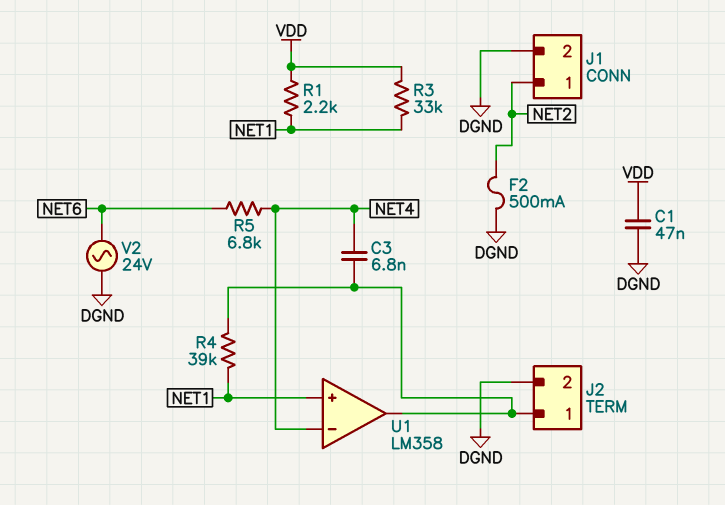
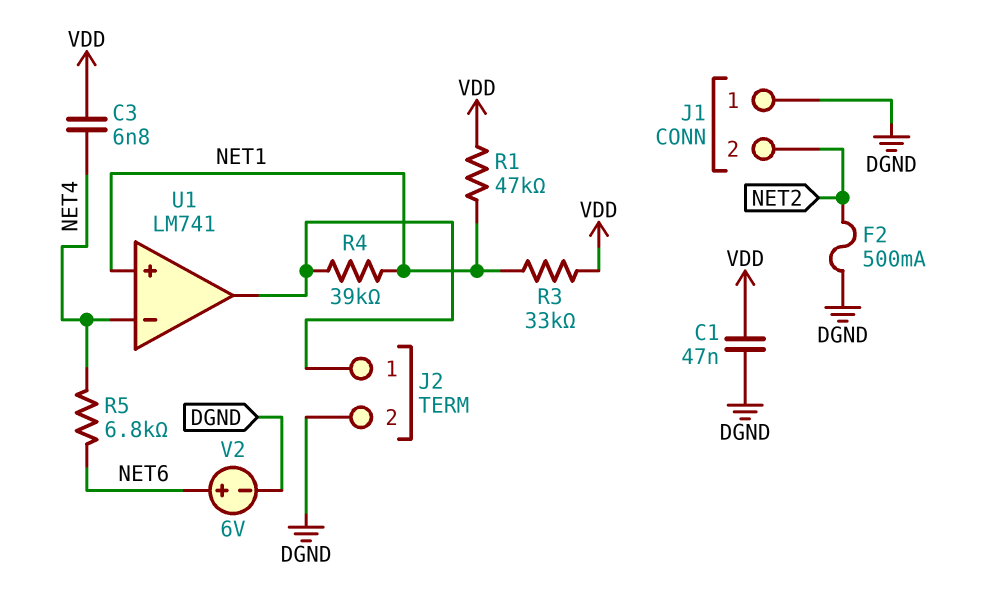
C3: 6.8nF (J2/1, NET4) -> 6.8nF (NET4, VDD)
J1 pin 1: NET2 -> DGND
J1 pin 2: DGND -> NET2
R1: 2.2k (NET1, VDD) -> 47k (NET1, VDD)
U1: LM358 -> LM741
V2: AC 24V (DGND, NET6) -> 6V (plus NET6, minus DGND)

